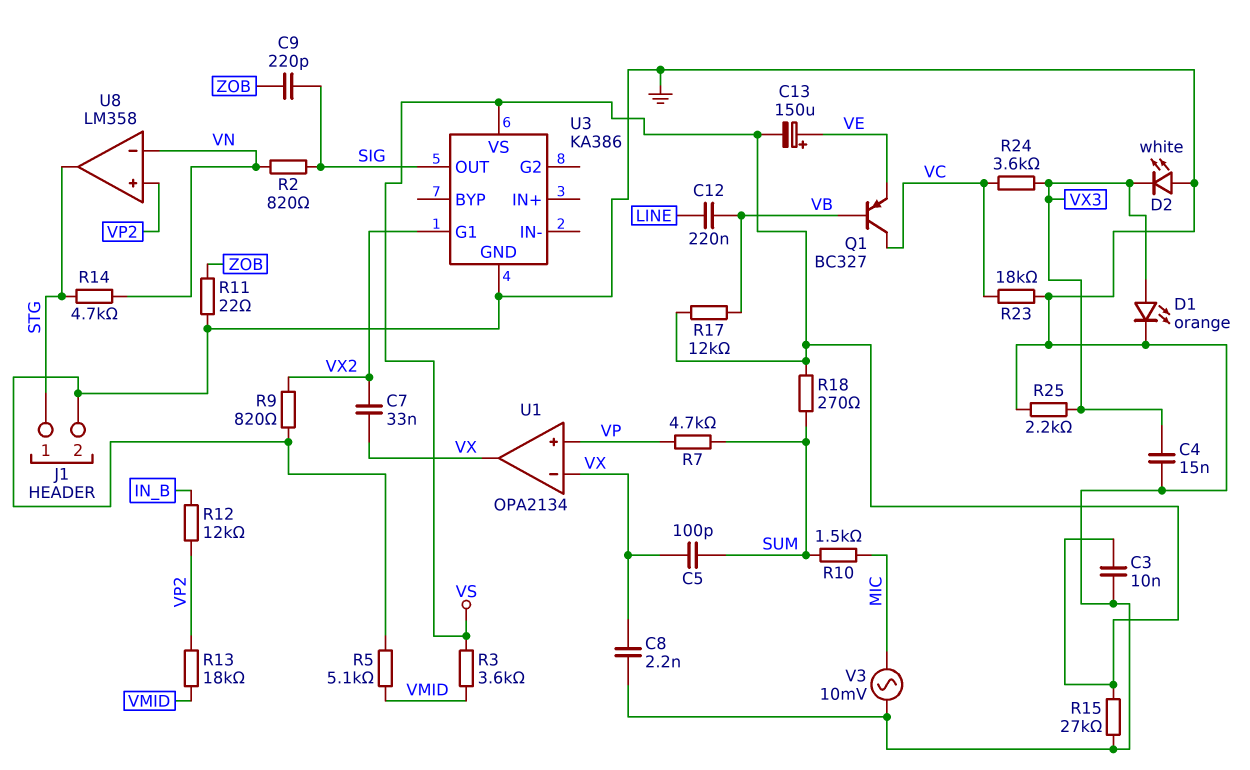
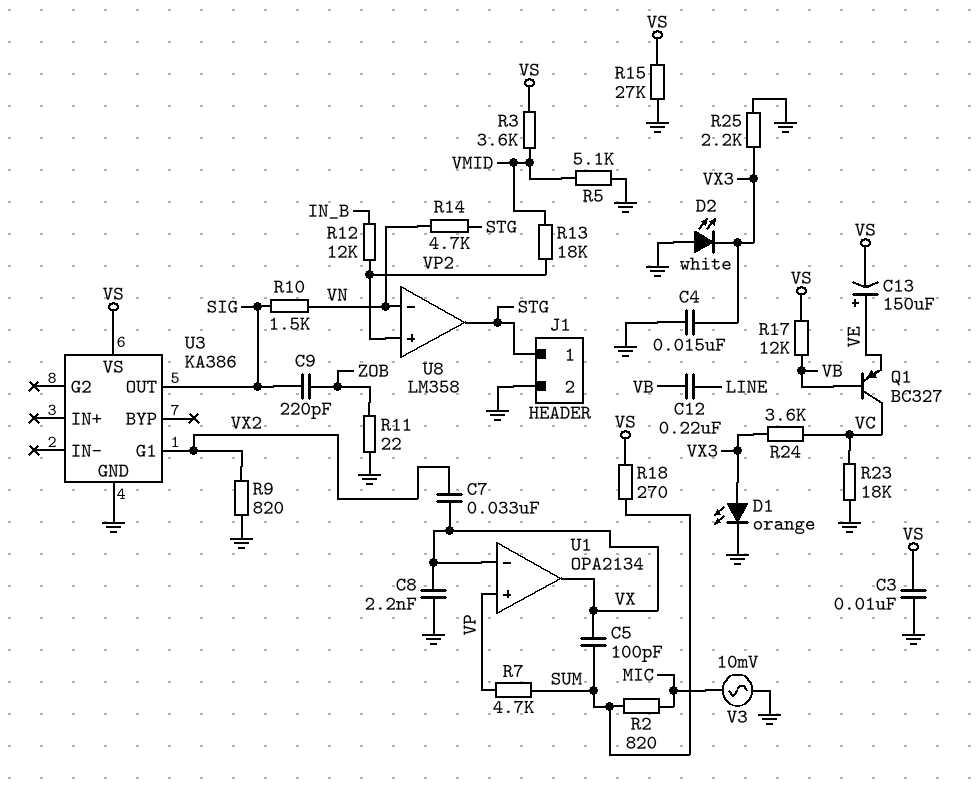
R2: 820 (SIG, VN) -> 820 (MIC, SUM)
R10: 1.5k (MIC, SUM) -> 1.5k (SIG, VN)

